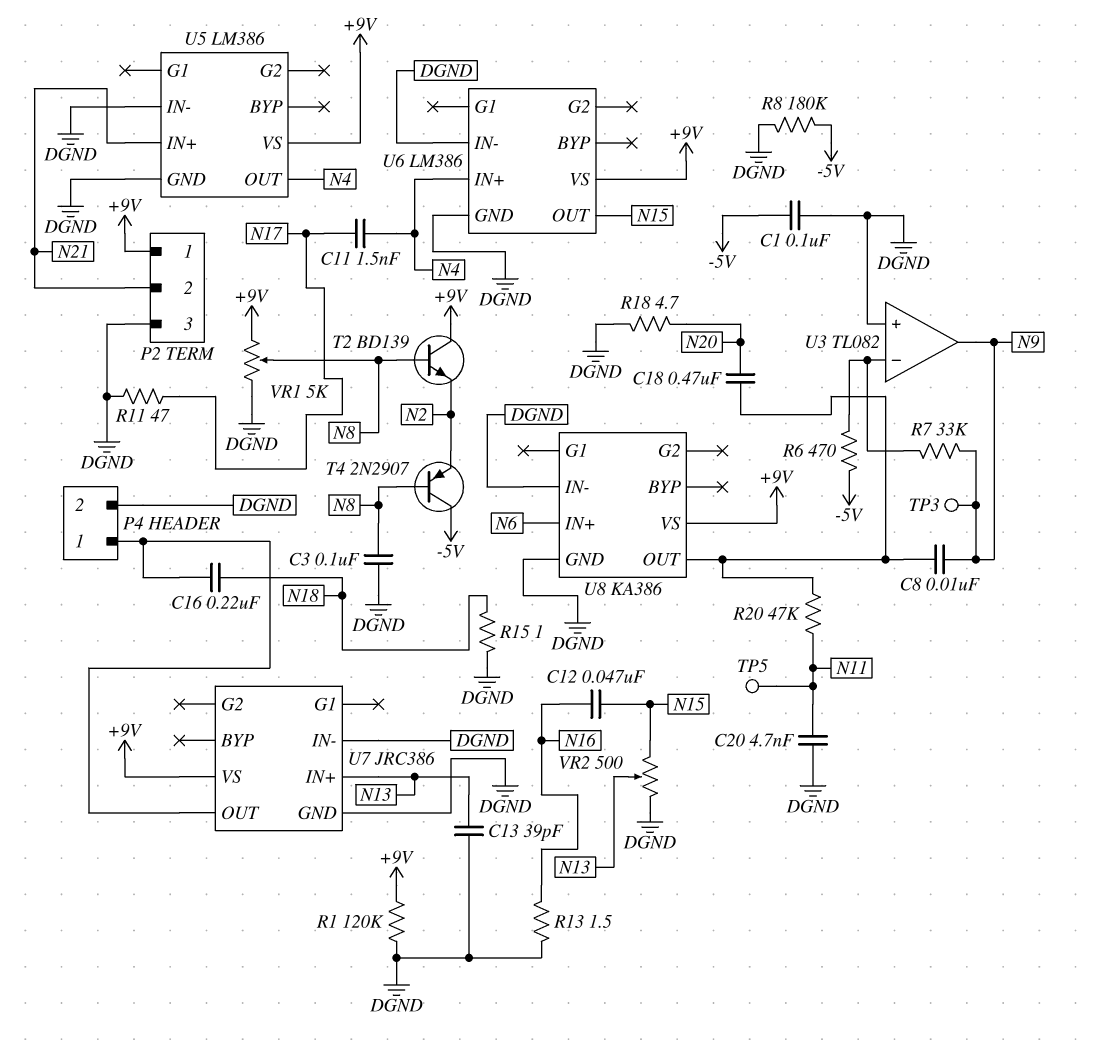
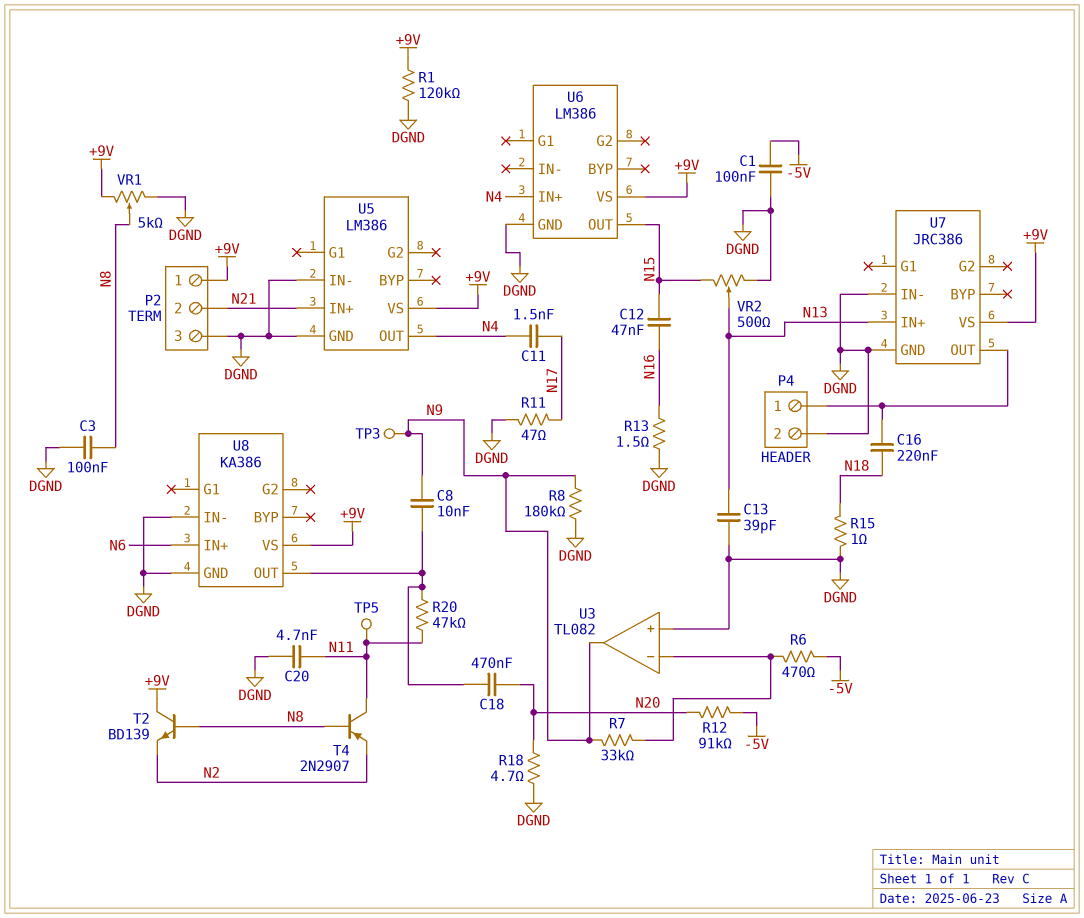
R8: 180k (-5V, DGND) -> 180k (DGND, N9)
R12: none -> 91k (-5V, N20)
T4: PNP 2N2907 (B N8, C -5V, E N2) -> PNP 2N2907 (B N8, C N11, E N2)
U6 pin IN-: DGND -> none

